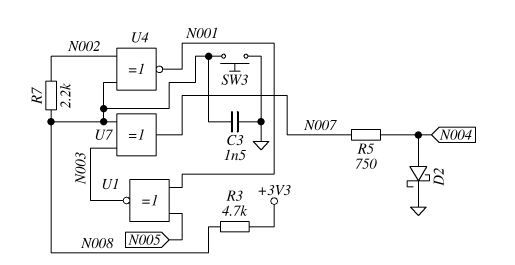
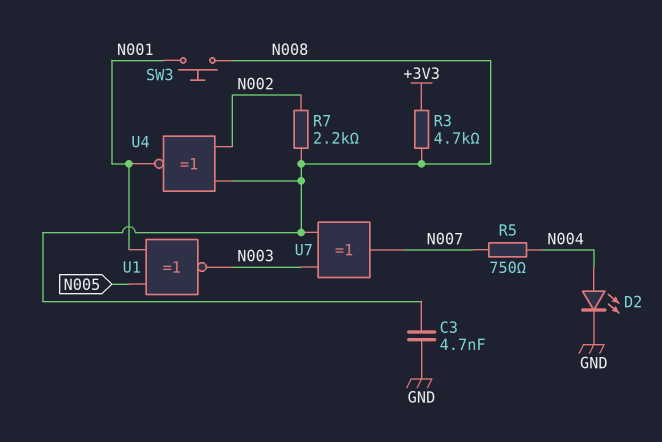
C3: 1.5nF (GND, N008) -> 4.7nF (GND, N008)
D2: schottky (A N004, K GND) -> LED (A N004, K GND)
SW3: button (GND, N008) -> button (N001, N008)

